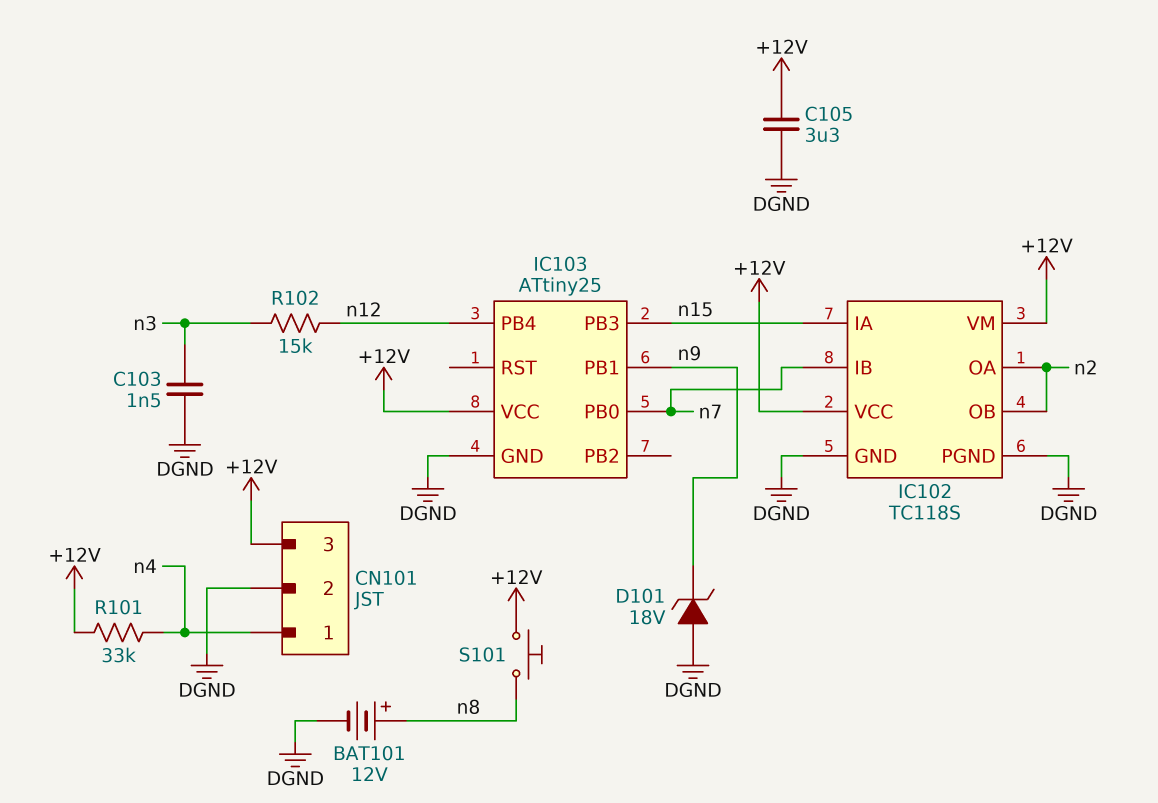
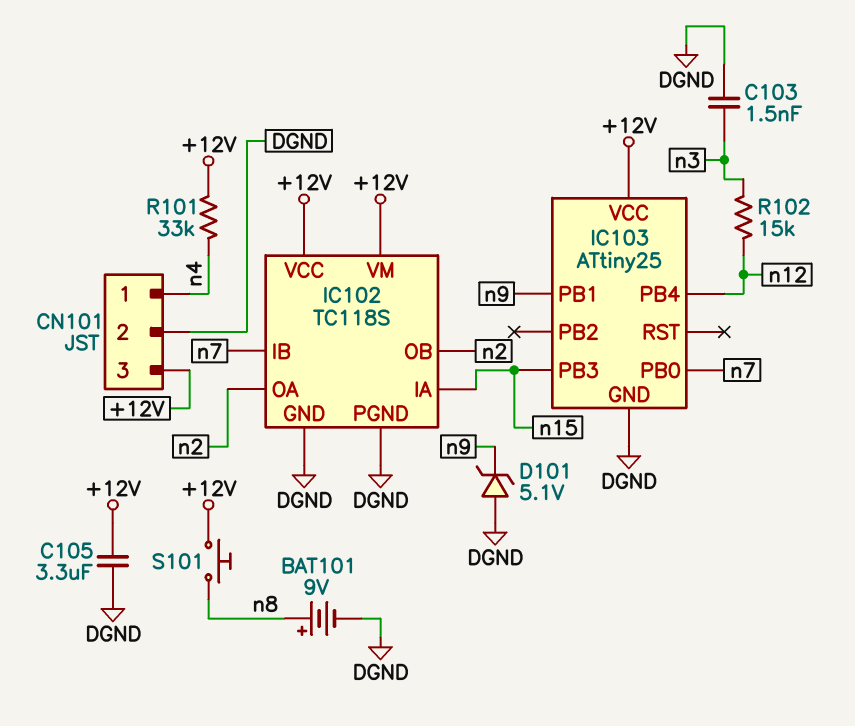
BAT101: 12V (plus n8, minus DGND) -> 9V (plus n8, minus DGND)
D101: zener 18V (A DGND, K n9) -> zener 5.1V (A DGND, K n9)

